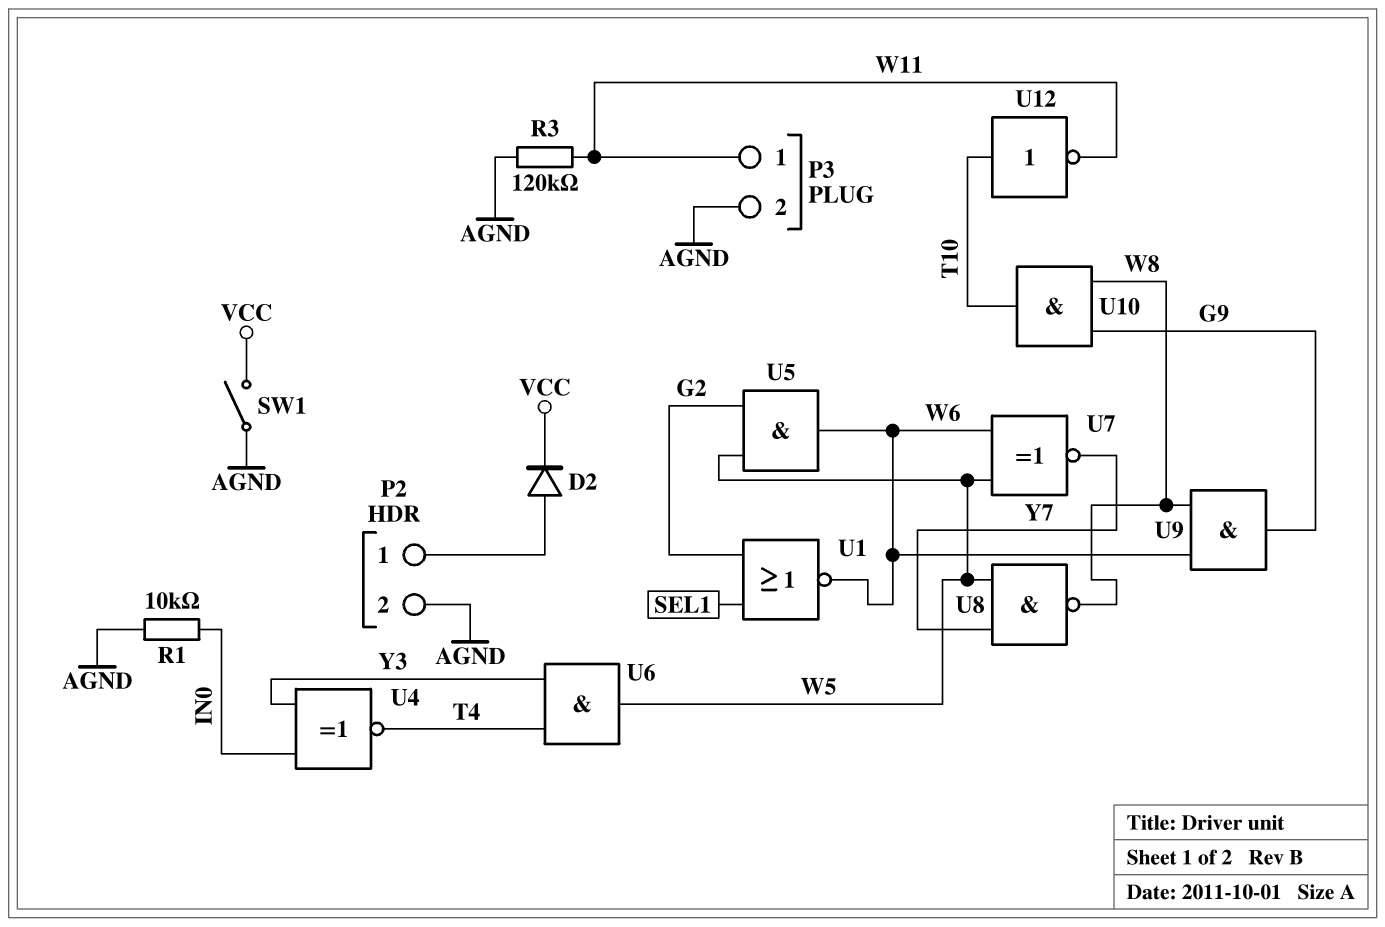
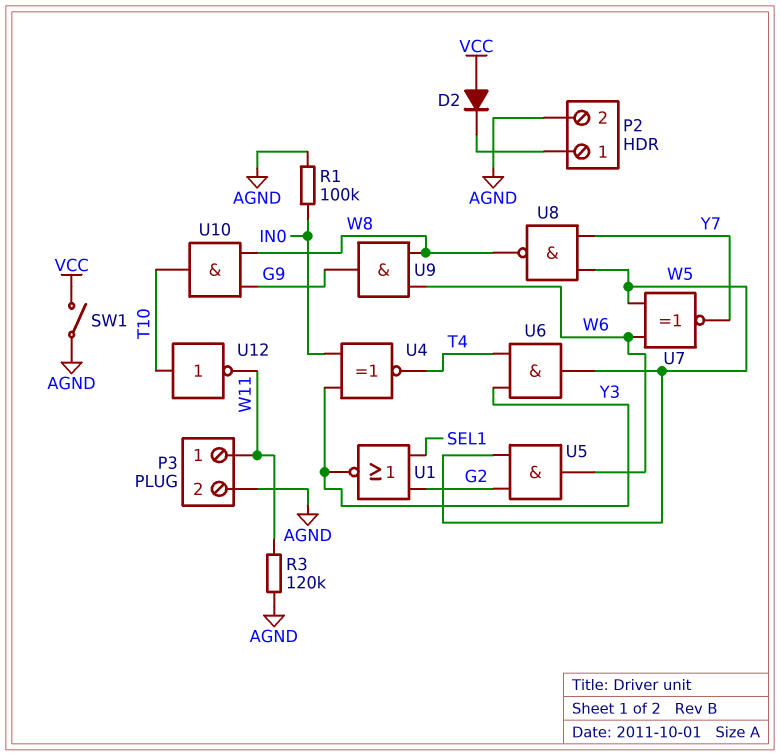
D2: diode (A P2/1, K VCC) -> diode (A VCC, K P2/1)
R1: 10k (AGND, IN0) -> 100k (AGND, IN0)
U1: NOR (in G2, in SEL1, out W6) -> NOR (in G2, in SEL1, out Y3)

